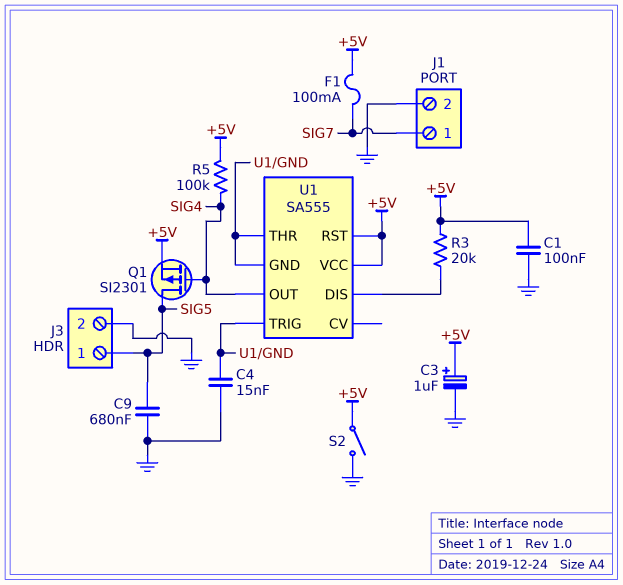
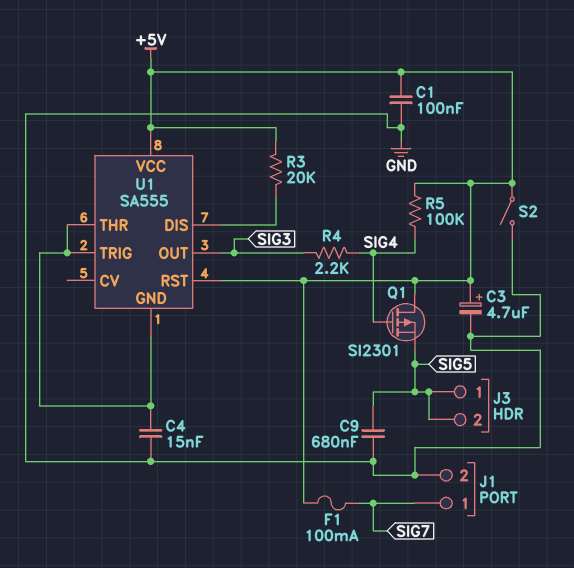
C3: 1uF (plus +5V, minus GND) -> 4.7uF (plus +5V, minus GND)
J3 pin 2: GND -> SIG5
Q1: PMOS SI2301 (G SIG4, D SIG5, S +5V) -> PMOS SI2301 (G SIG4, D +5V, S SIG5)
R4: none -> 2.2k (SIG3, SIG4)
U1 pin OUT: SIG4 -> SIG3

